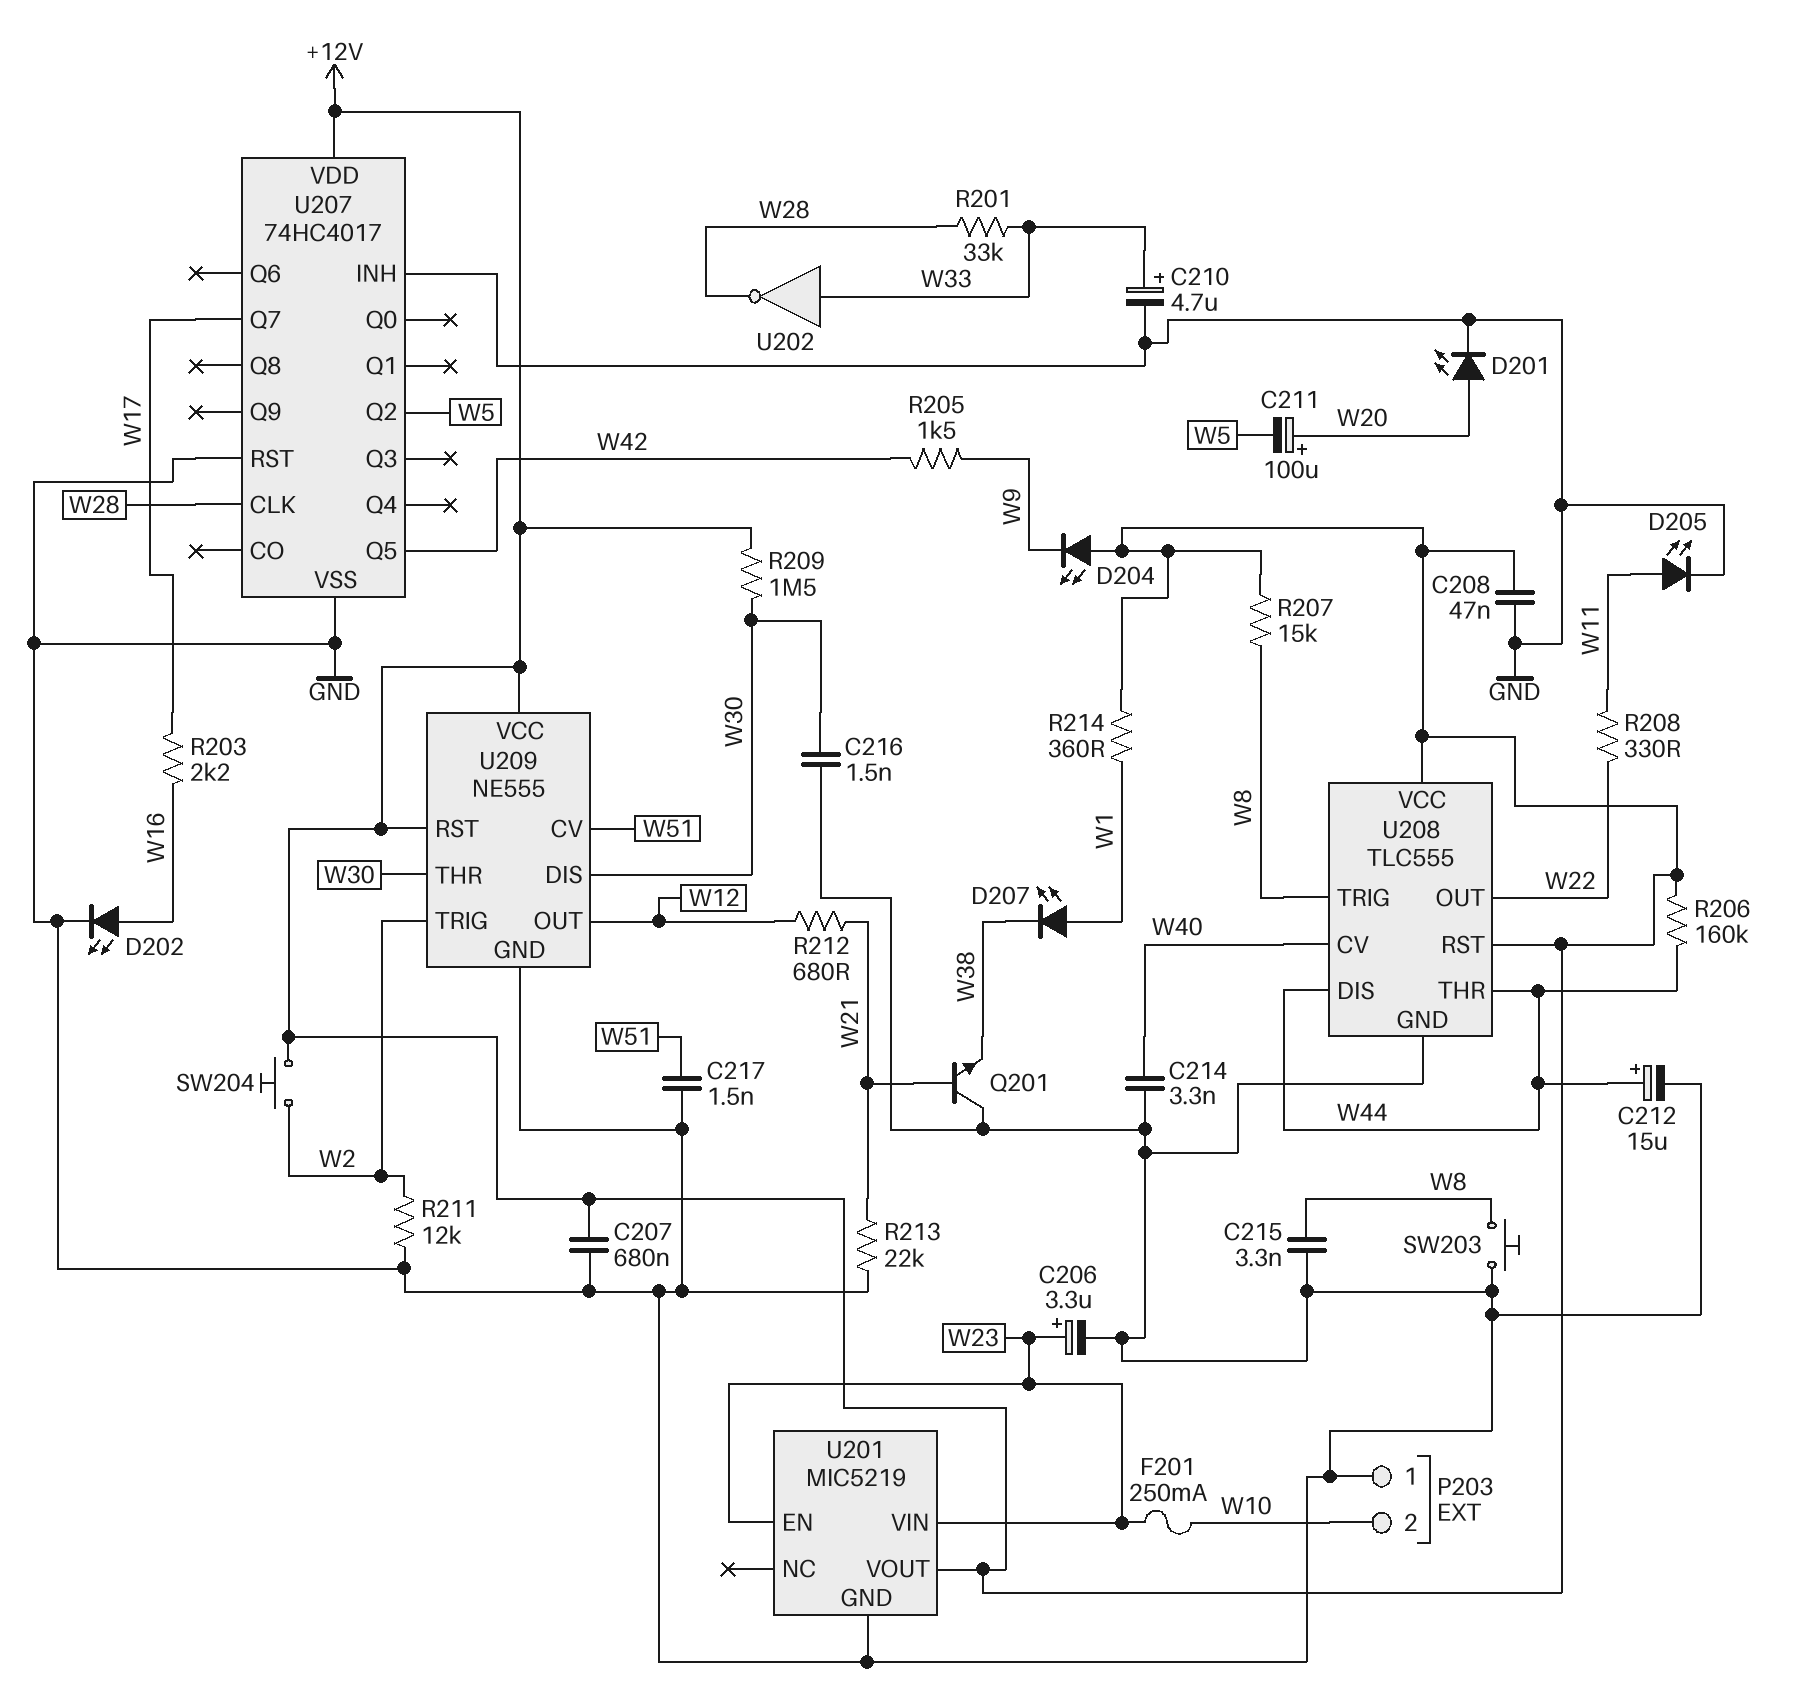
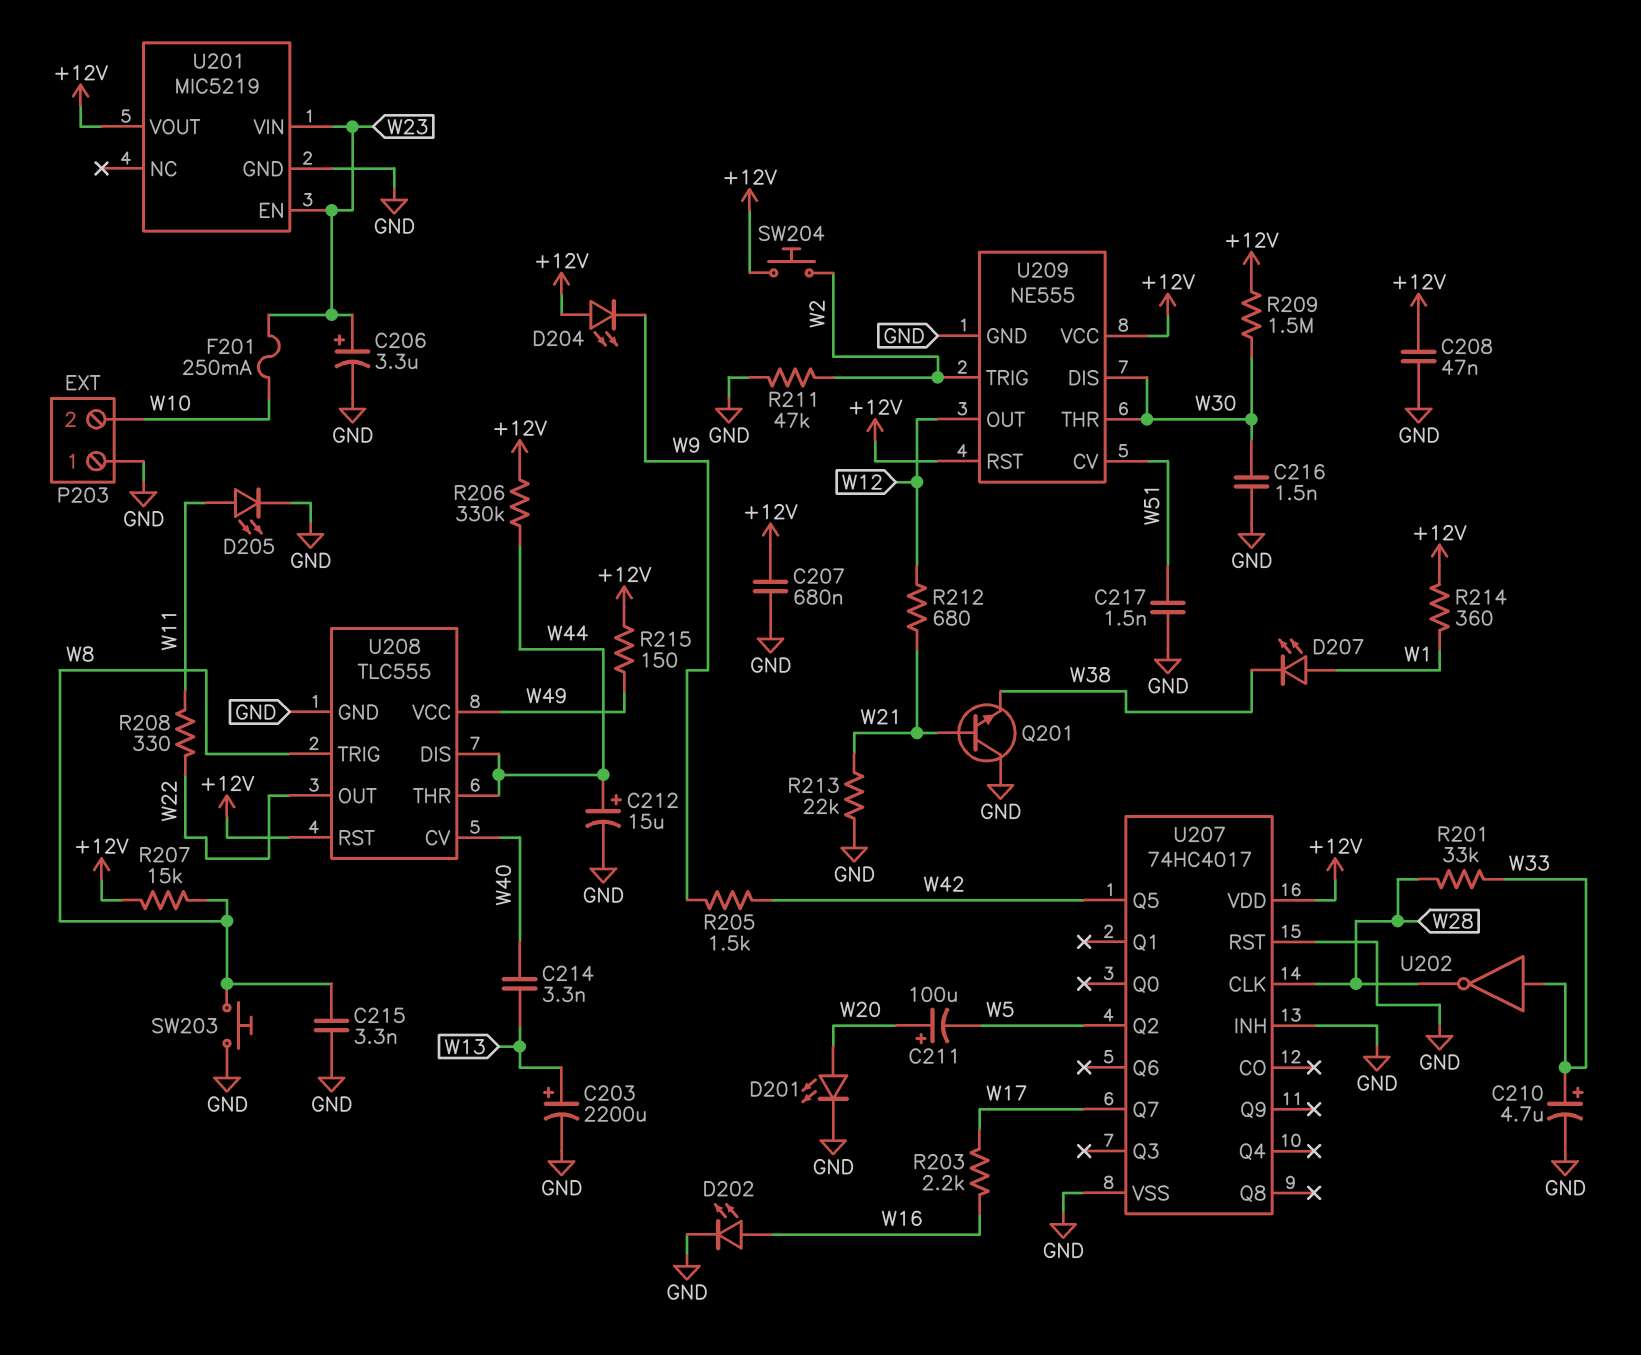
C203: none -> 2200uF (plus W13, minus GND)
C214: 3.3nF (GND, W40) -> 3.3nF (W13, W40)
R206: 160k (+12V, W44) -> 330k (+12V, W44)
R211: 12k (GND, W2) -> 47k (GND, W2)
R215: none -> 150 (+12V, W49)
U208 pin VCC: +12V -> W49

